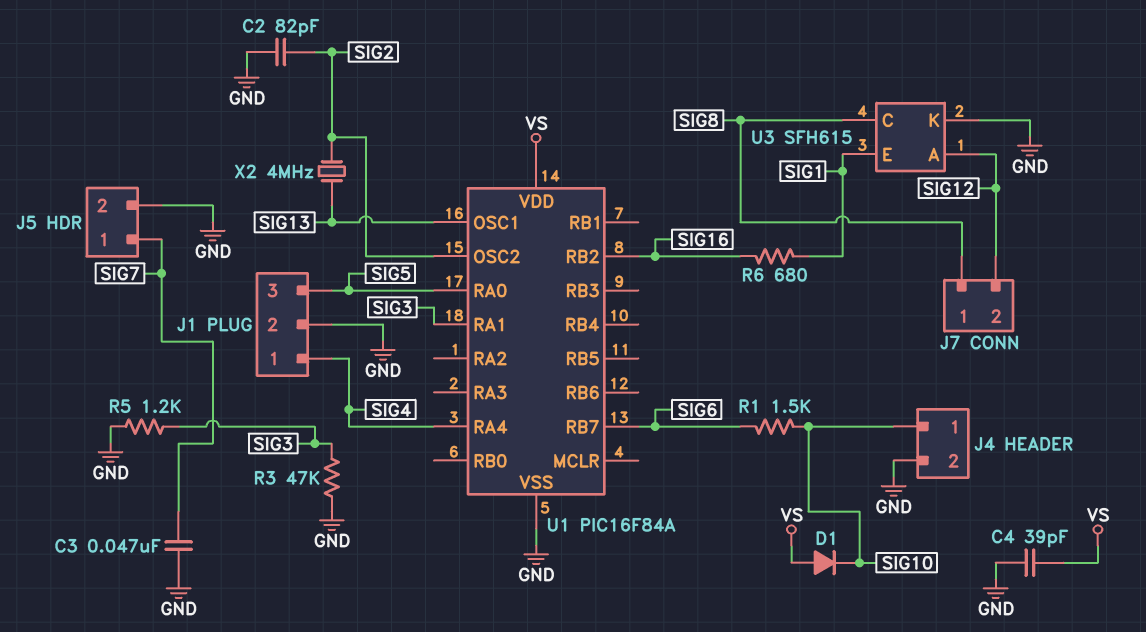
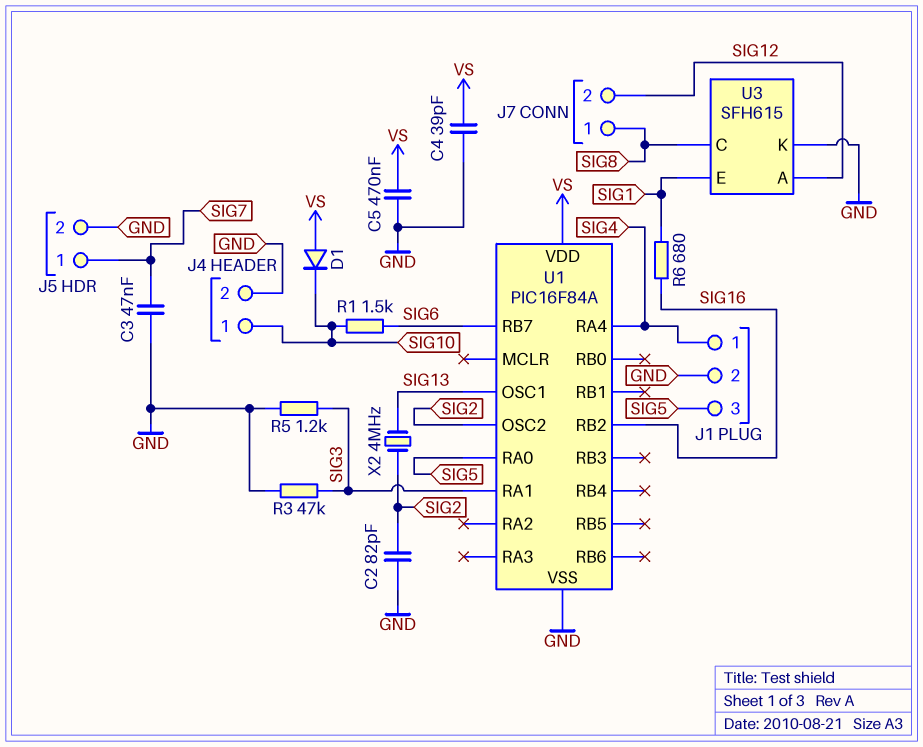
C5: none -> 470nF (GND, VS)

